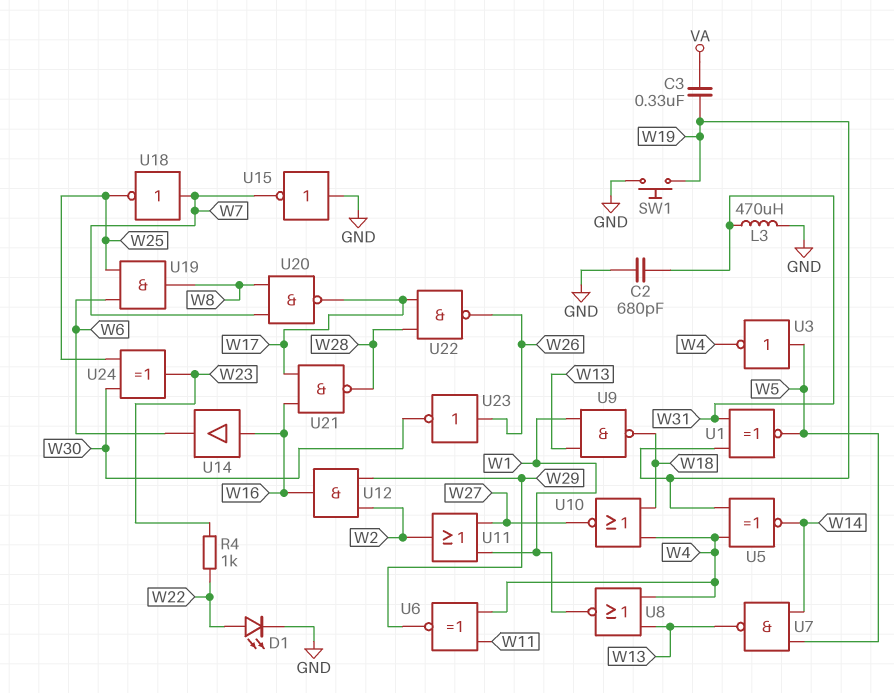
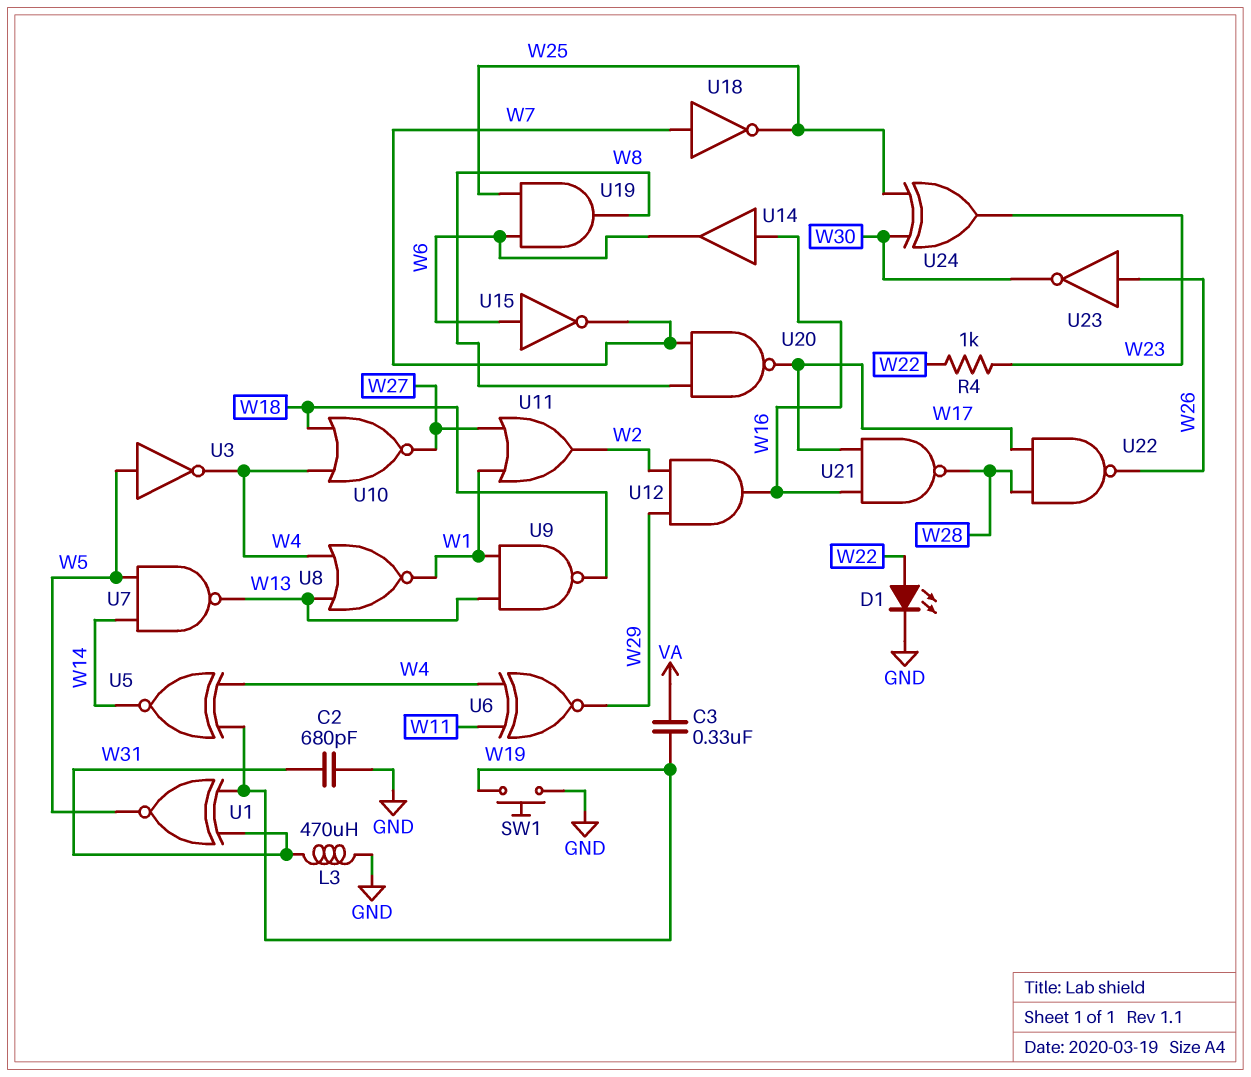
U15: NOT (in GND, out W7) -> NOT (in W6, out W7)

